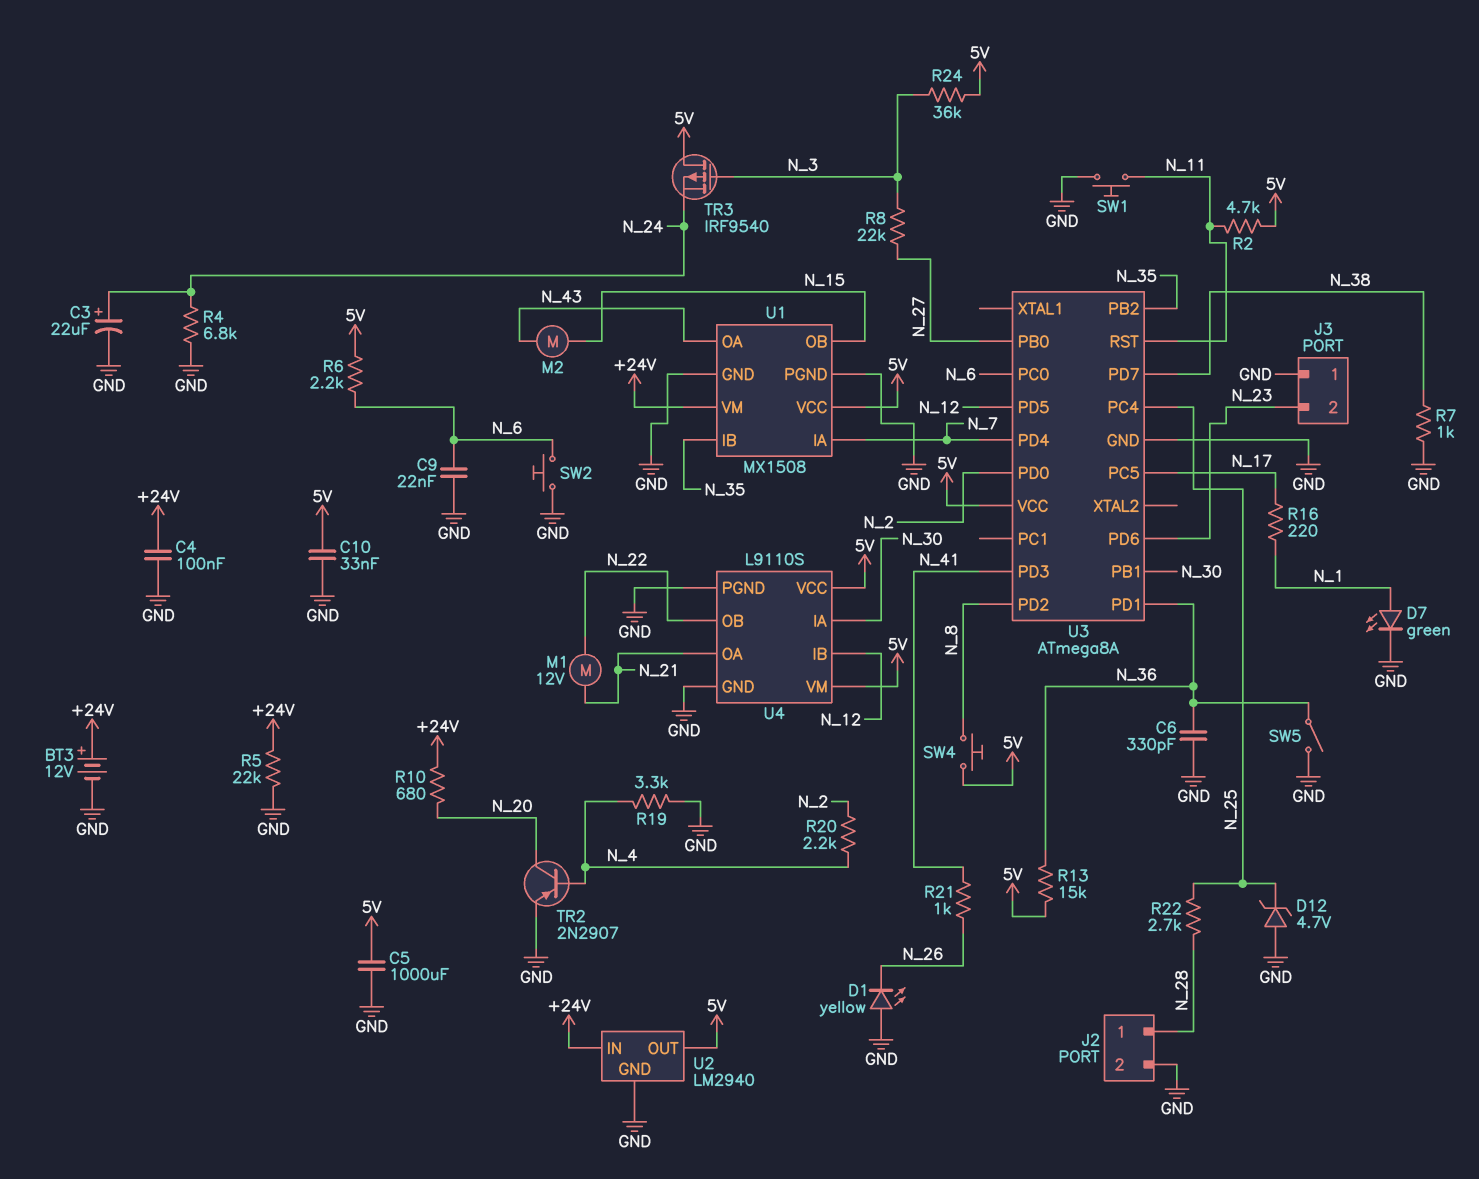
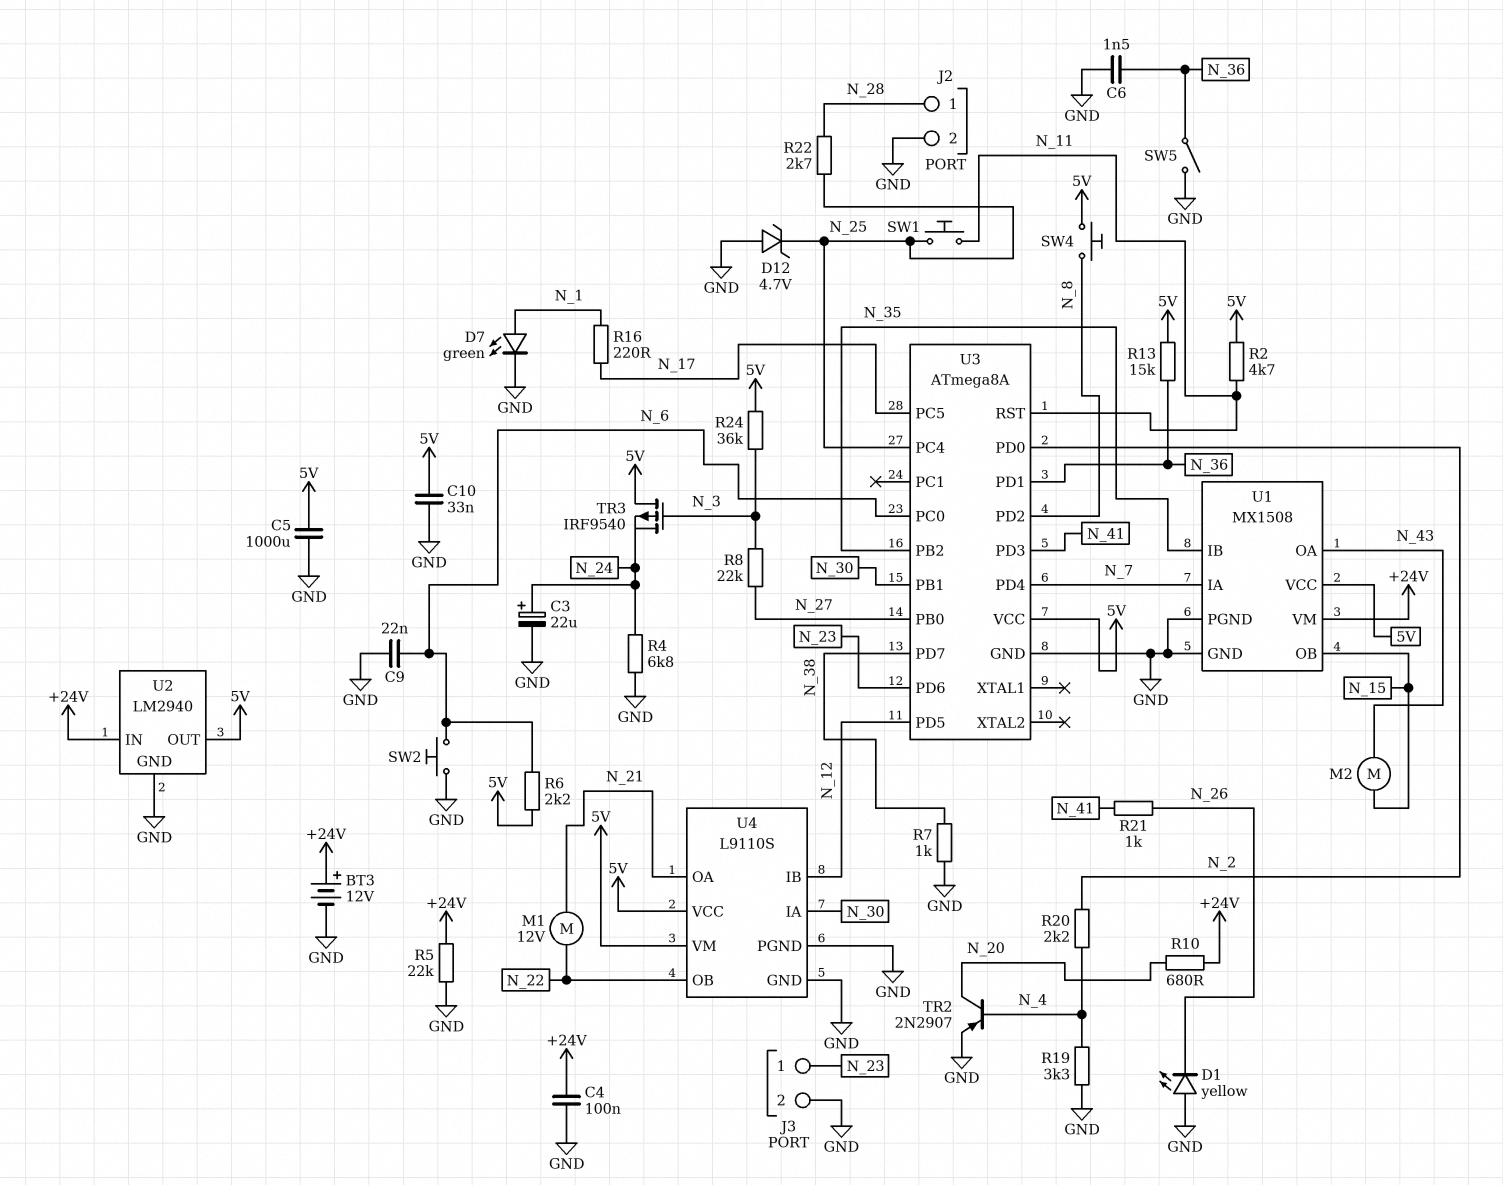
C6: 330pF (GND, N_36) -> 1.5nF (GND, N_36)
J3 pin 1: GND -> N_23
J3 pin 2: N_23 -> GND
SW1: button (GND, N_11) -> button (N_11, N_25)

